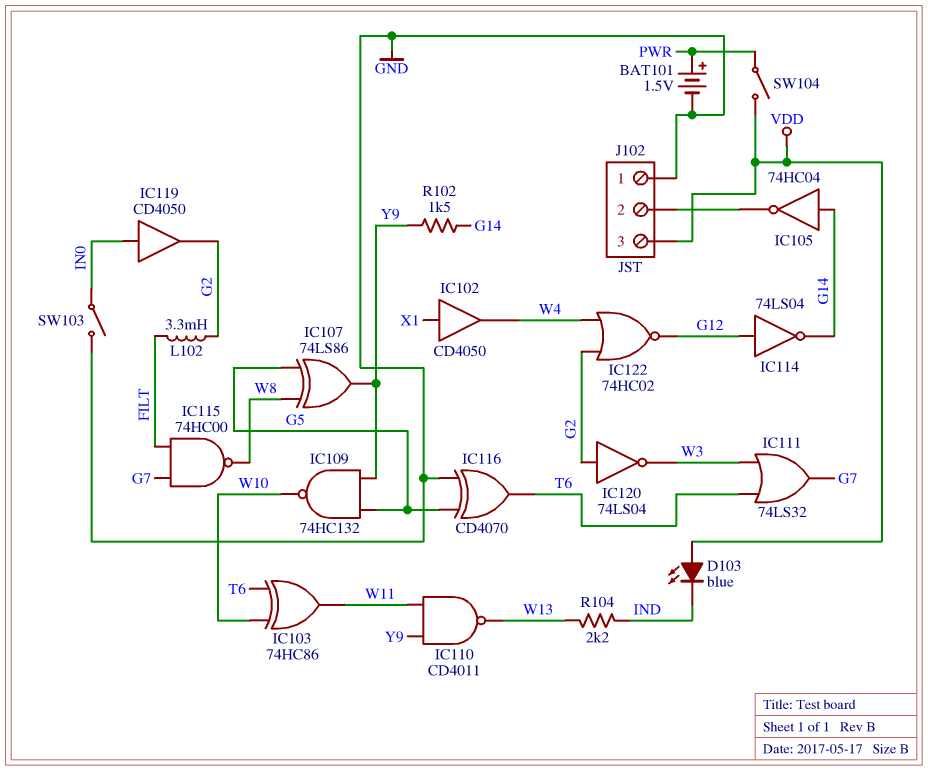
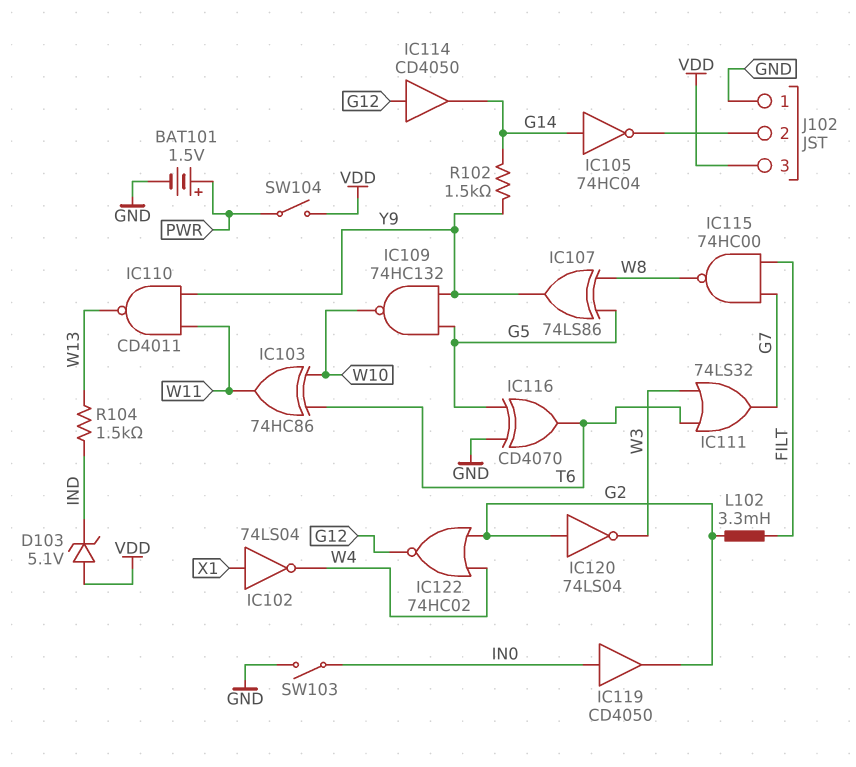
D103: LED blue (A VDD, K IND) -> zener 5.1V (A VDD, K IND)
IC102: buffer CD4050 (in X1, out W4) -> NOT 74LS04 (in X1, out W4)
IC114: NOT 74LS04 (in G12, out G14) -> buffer CD4050 (in G12, out G14)
R104: 2.2k (IND, W13) -> 1.5k (IND, W13)

